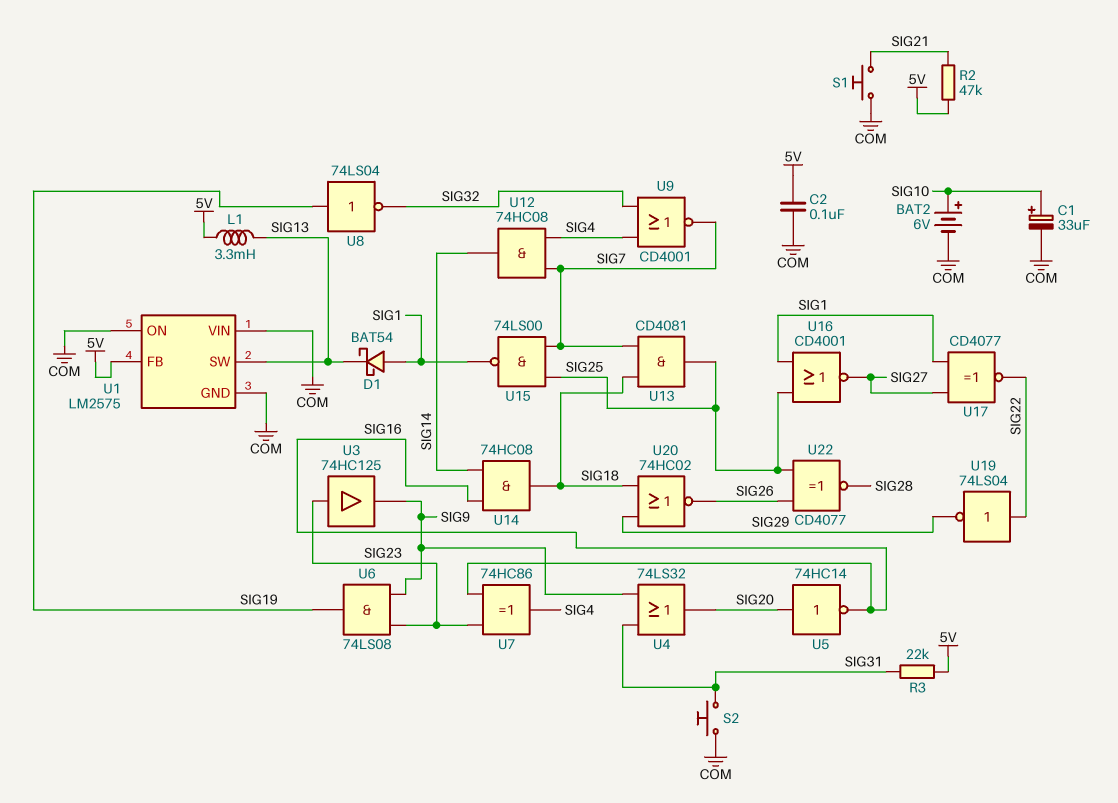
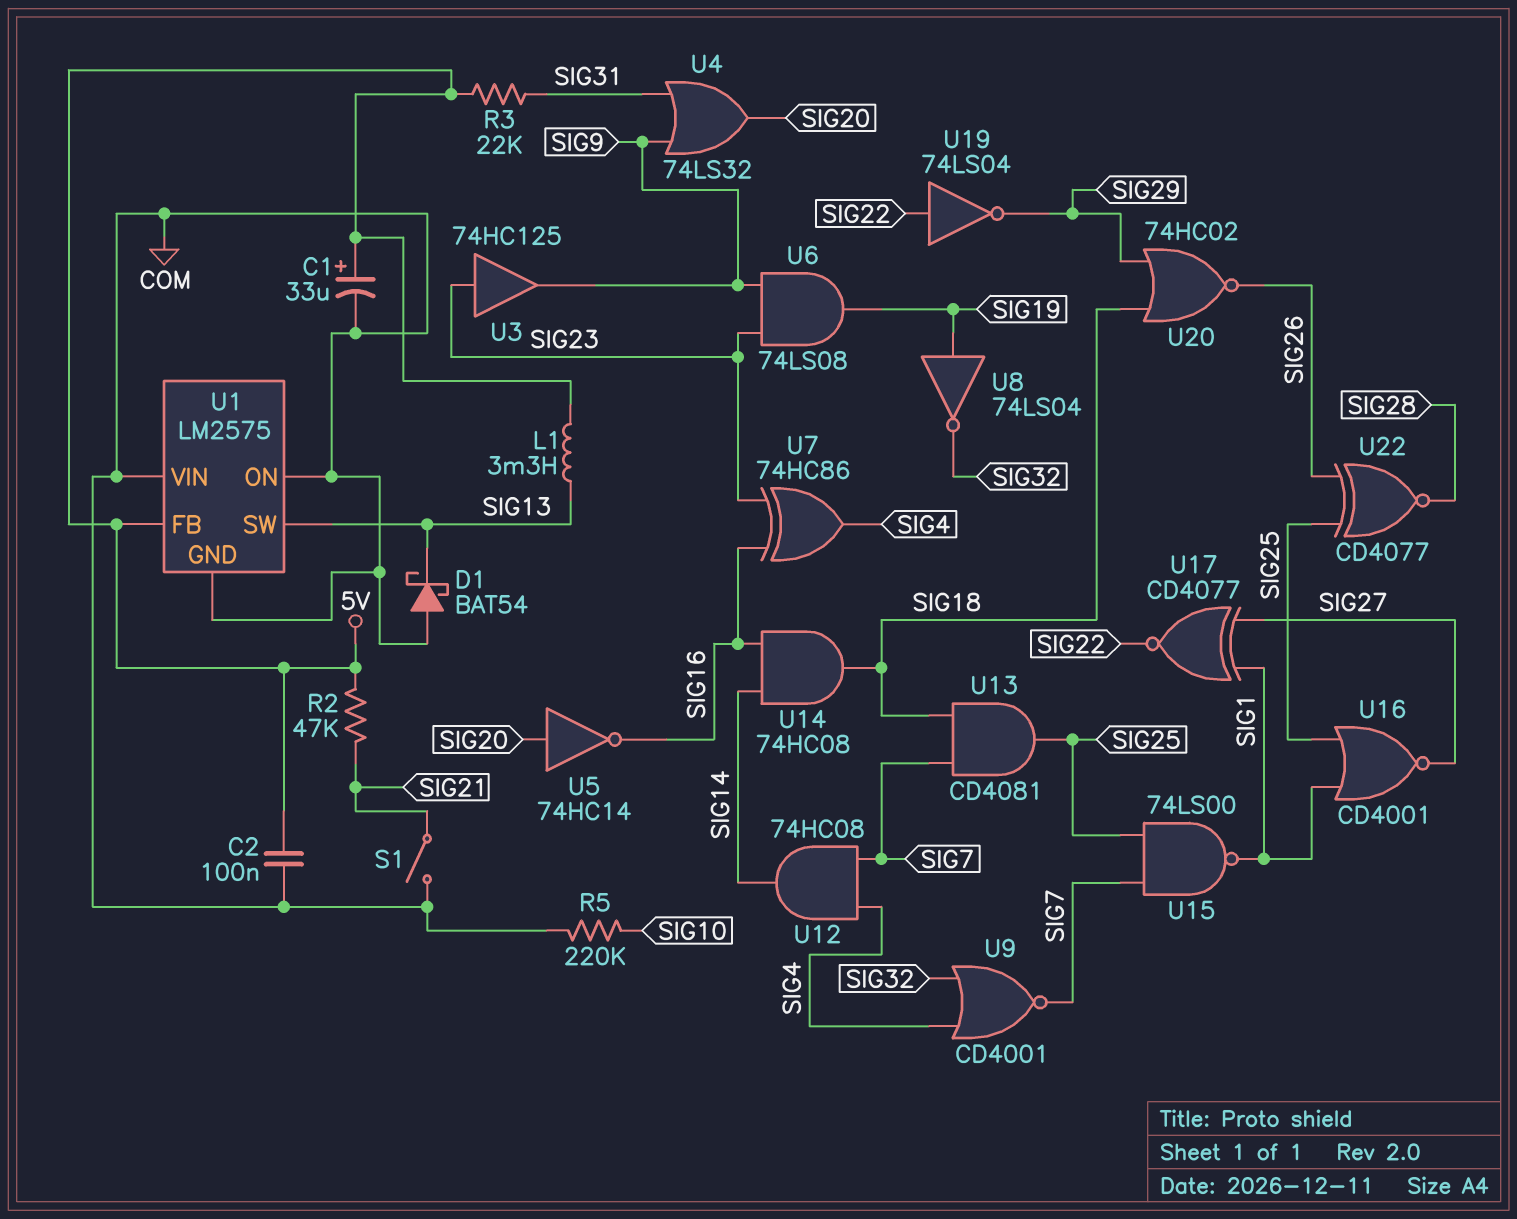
BAT2: 6V (plus SIG10, minus COM) -> none
C1: 33uF (plus SIG10, minus COM) -> 33uF (plus 5V, minus COM)
D1: schottky BAT54 (A SIG1, K SIG13) -> schottky BAT54 (A COM, K SIG13)
R5: none -> 220k (COM, SIG10)
S1: button (COM, SIG21) -> switch (COM, SIG21)
S2: button (COM, SIG31) -> none

